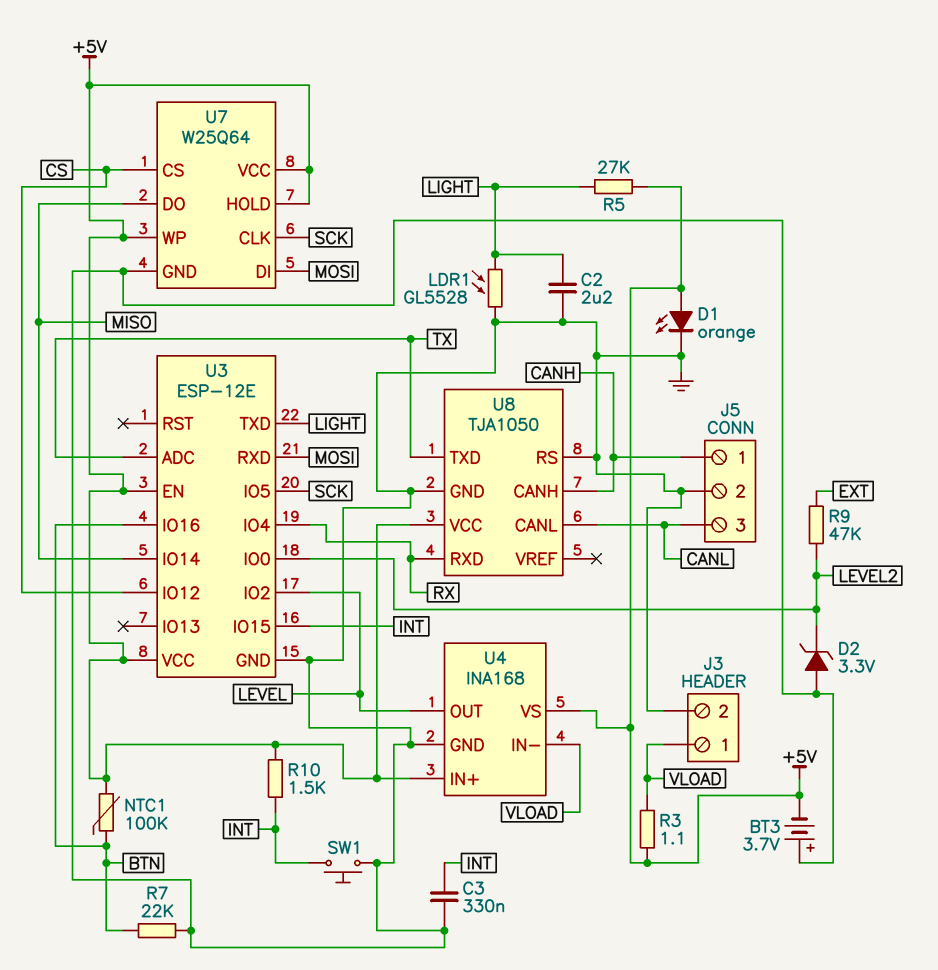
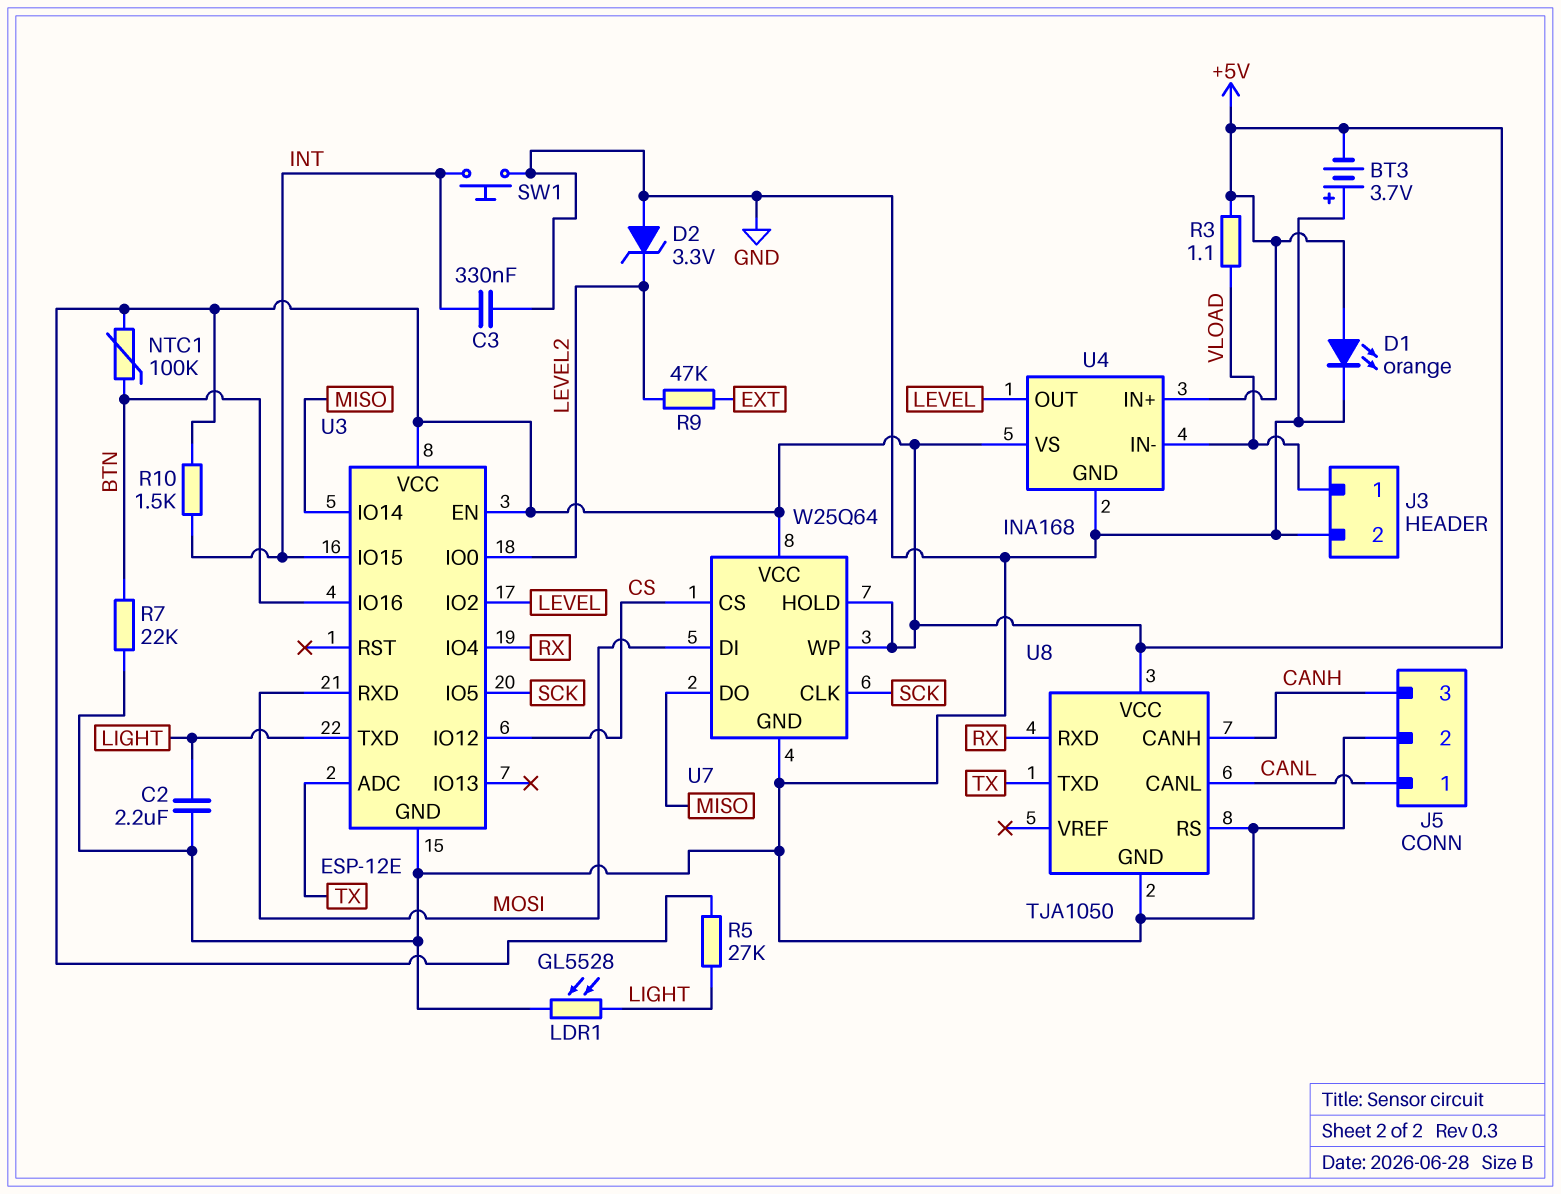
J5 pin 1: CANH -> CANL
J5 pin 3: CANL -> CANH

